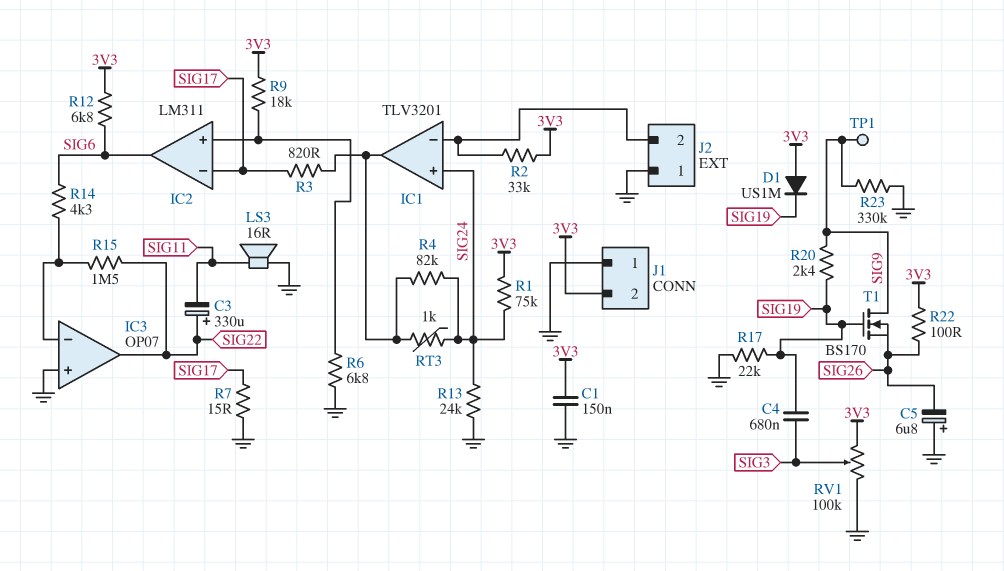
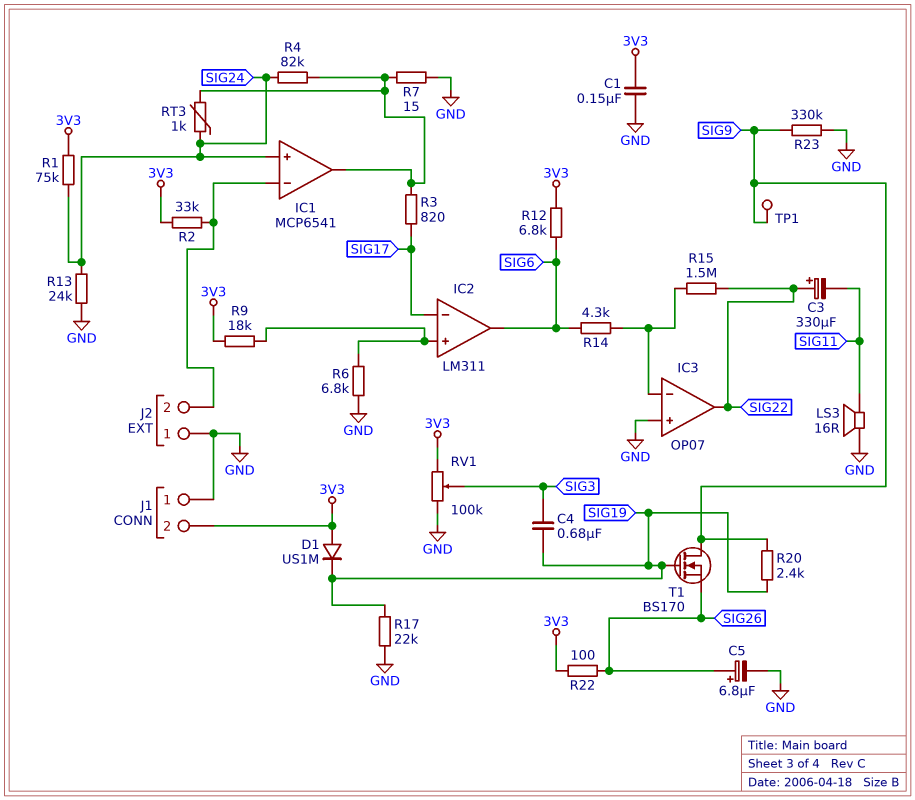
C5: 6.8uF (plus GND, minus SIG26) -> 6.8uF (plus SIG26, minus GND)
IC1: TLV3201 -> MCP6541
R7: 15 (GND, SIG17) -> 15 (GND, IC1/out)

